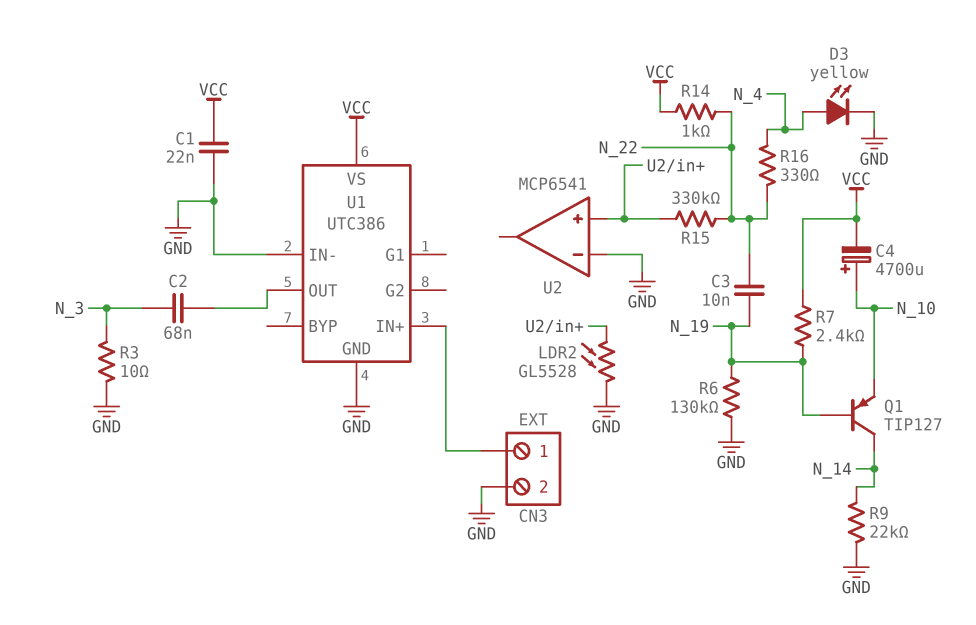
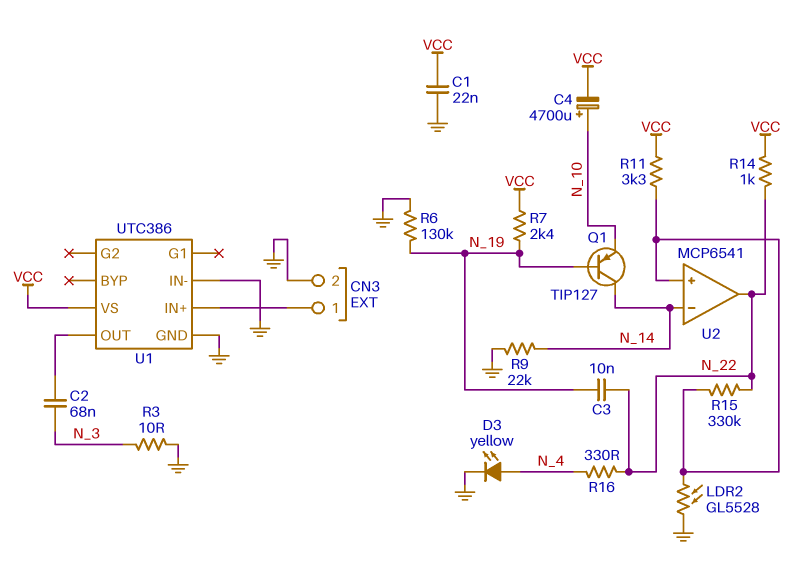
R11: none -> 3.3k (U2/in+, VCC)
U2 pin in-: GND -> N_14
U2 pin out: none -> N_22

